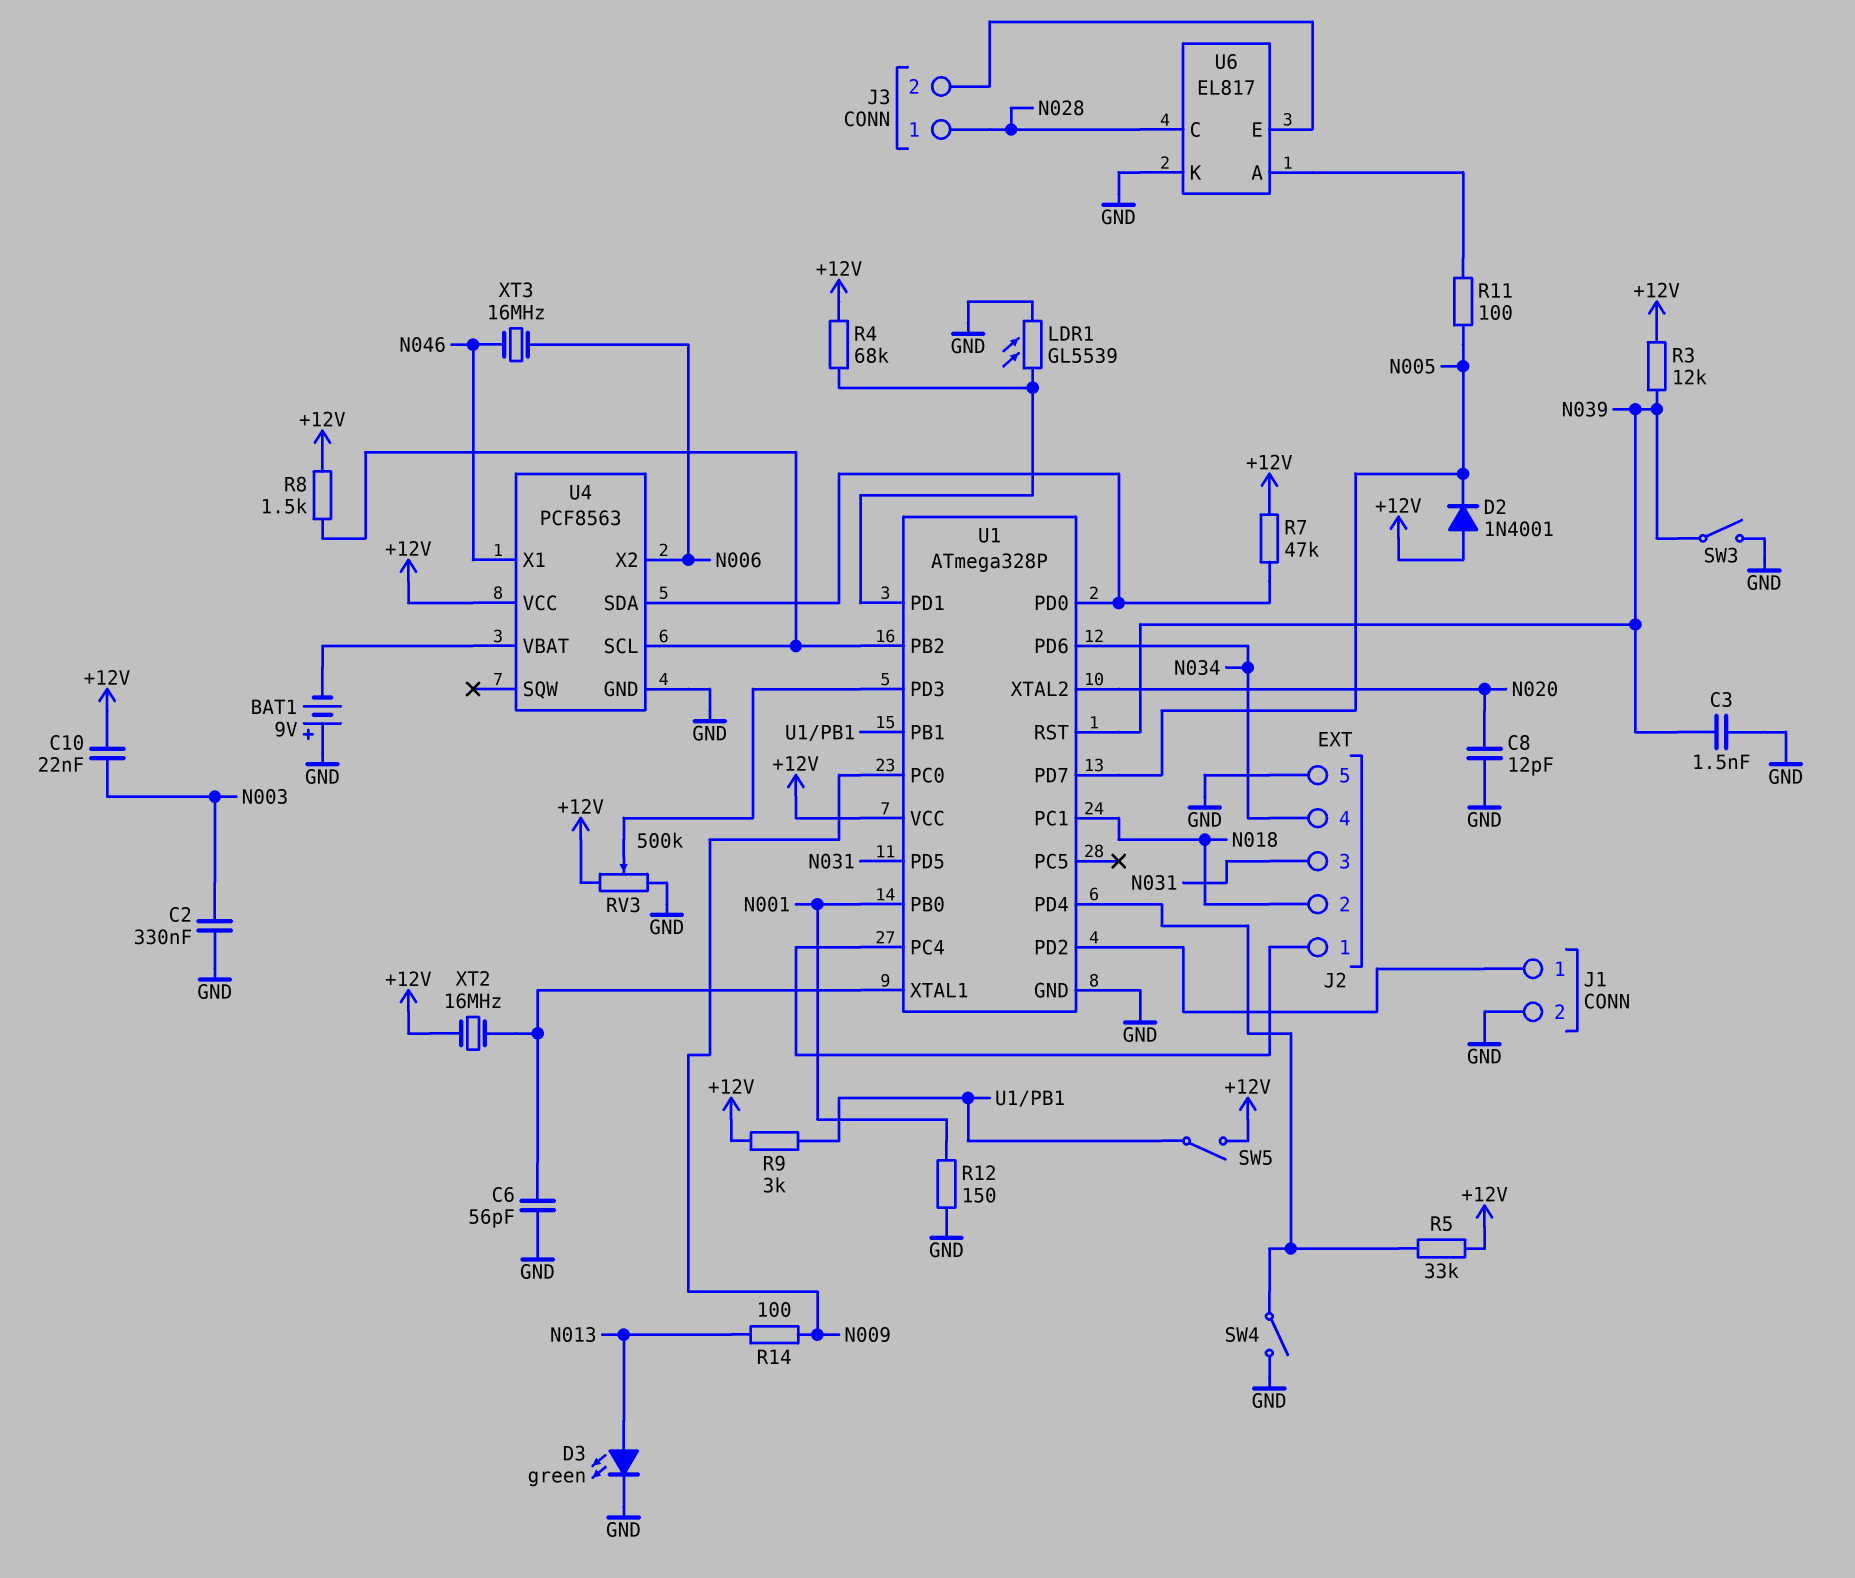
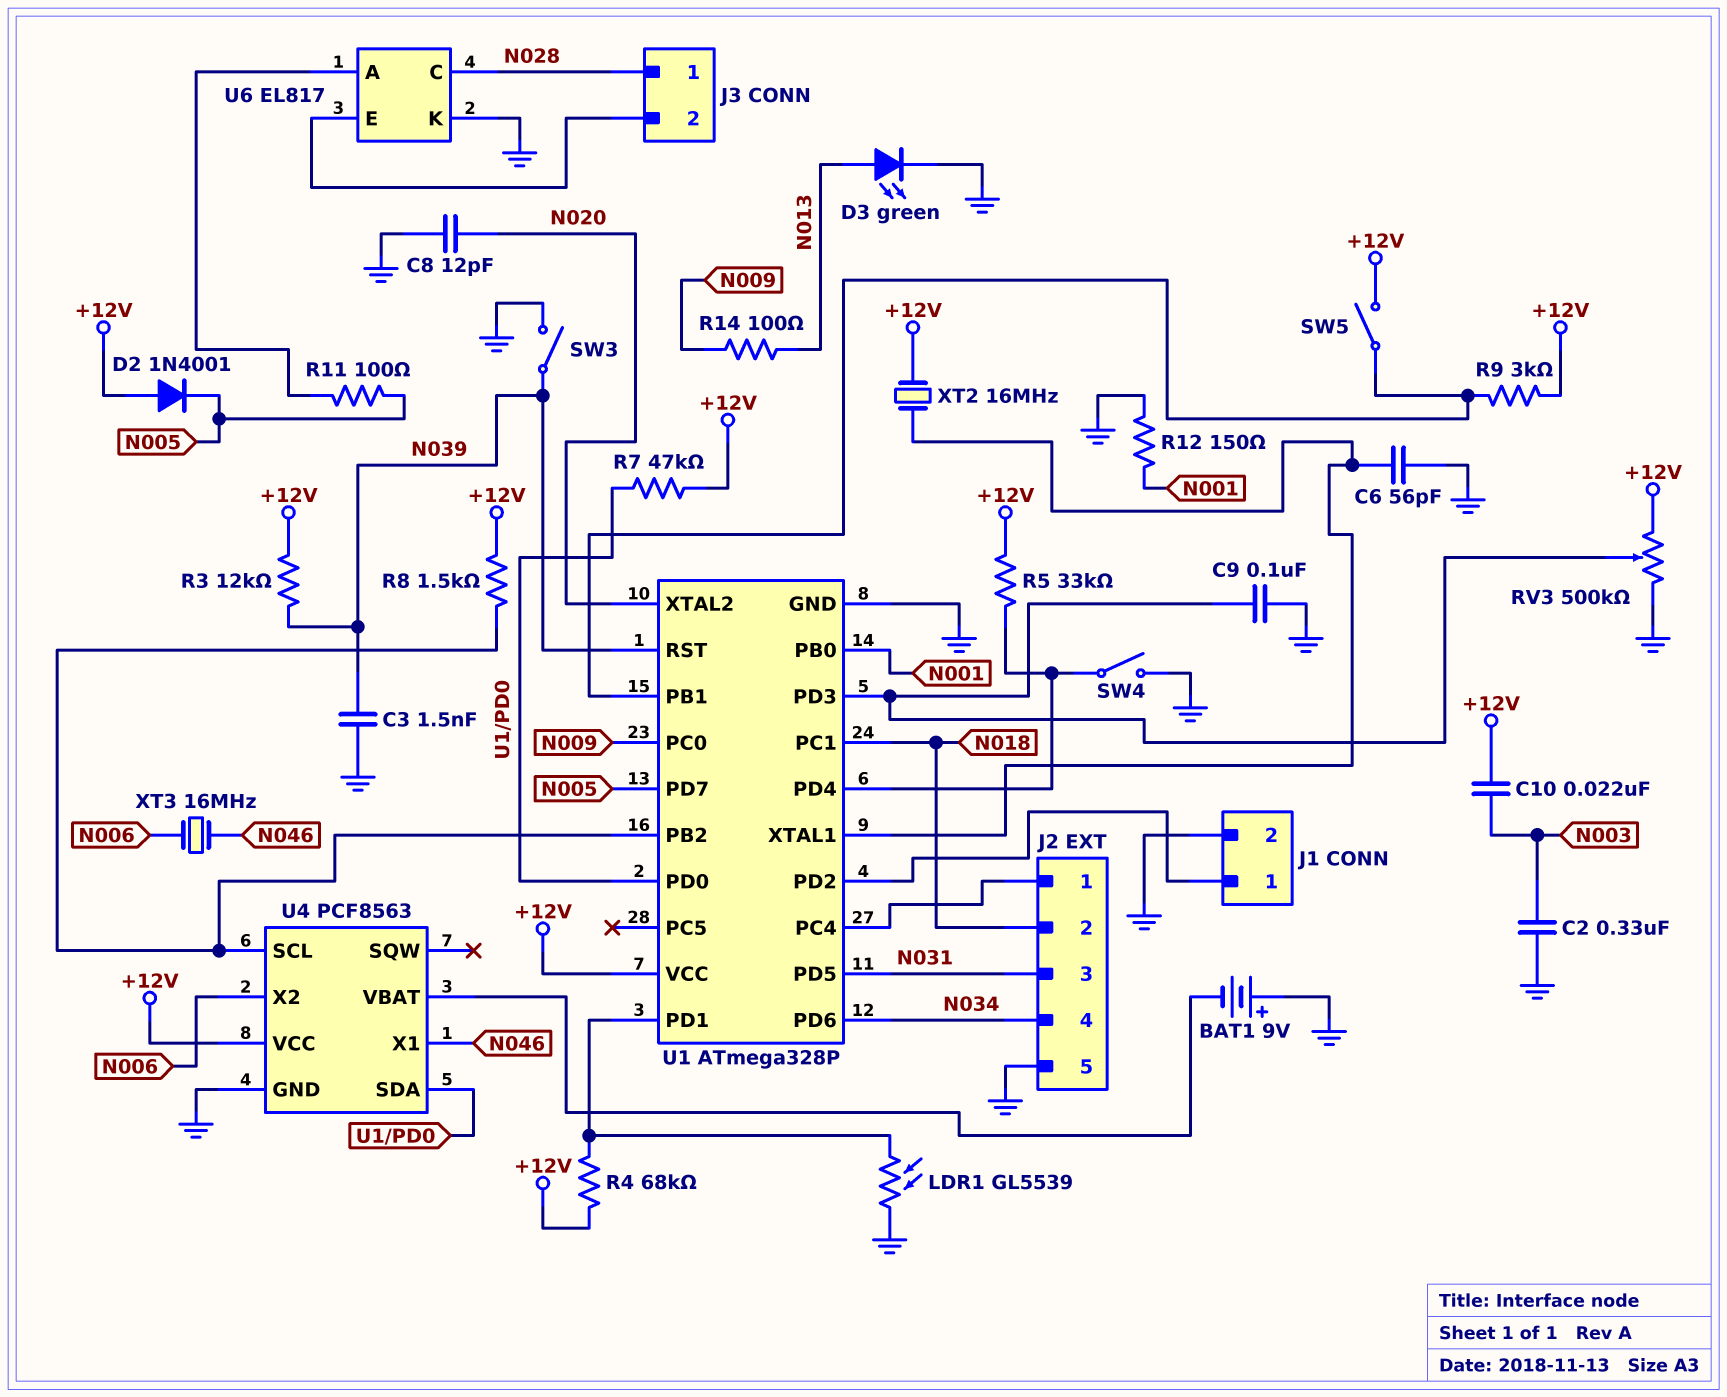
C9: none -> 100nF (GND, U1/PD3)

